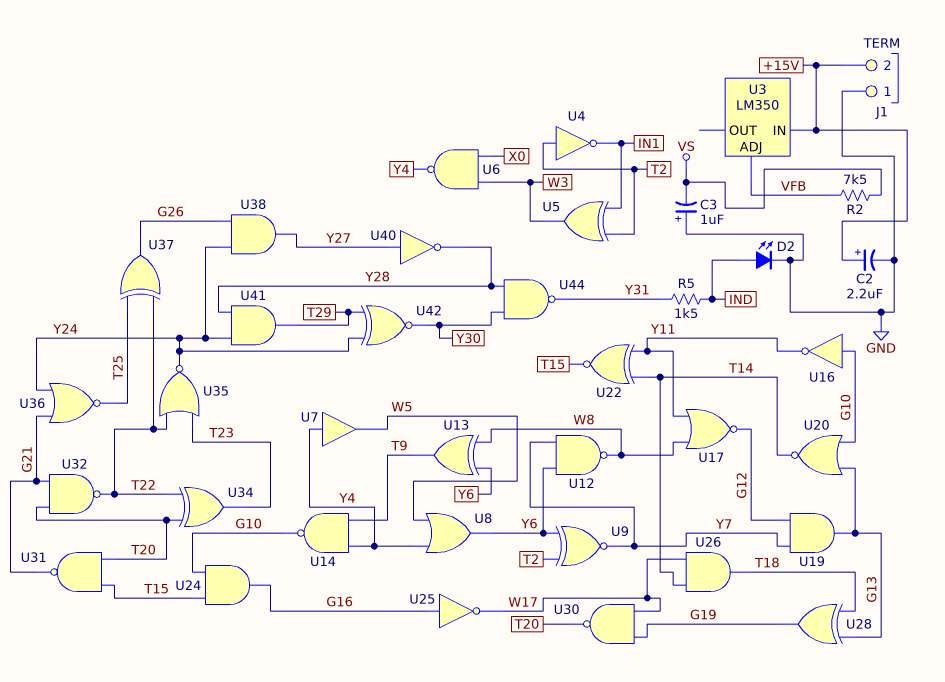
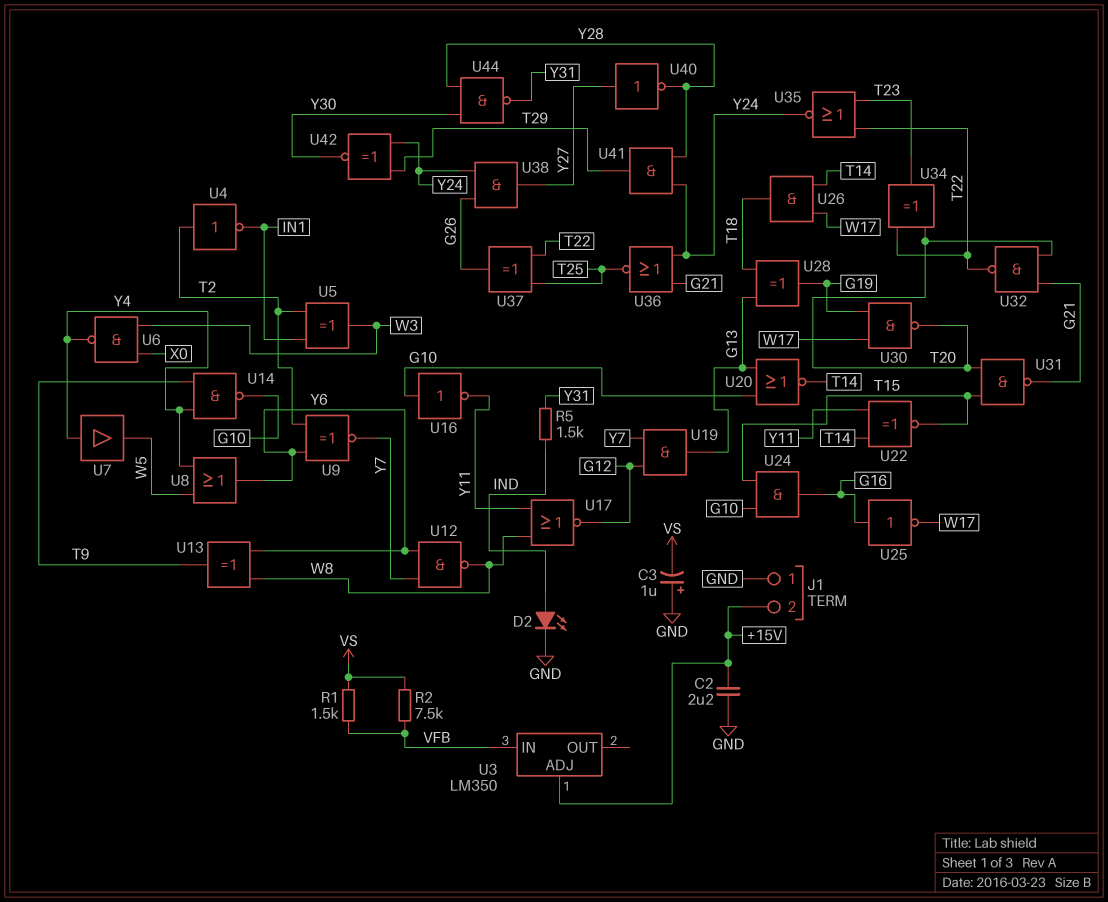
C2: 2.2uF (plus +15V, minus GND) -> 2.2uF (+15V, GND)
R1: none -> 1.5k (VFB, VS)
U3 pin ADJ: VFB -> +15V
U3 pin IN: +15V -> VFB

